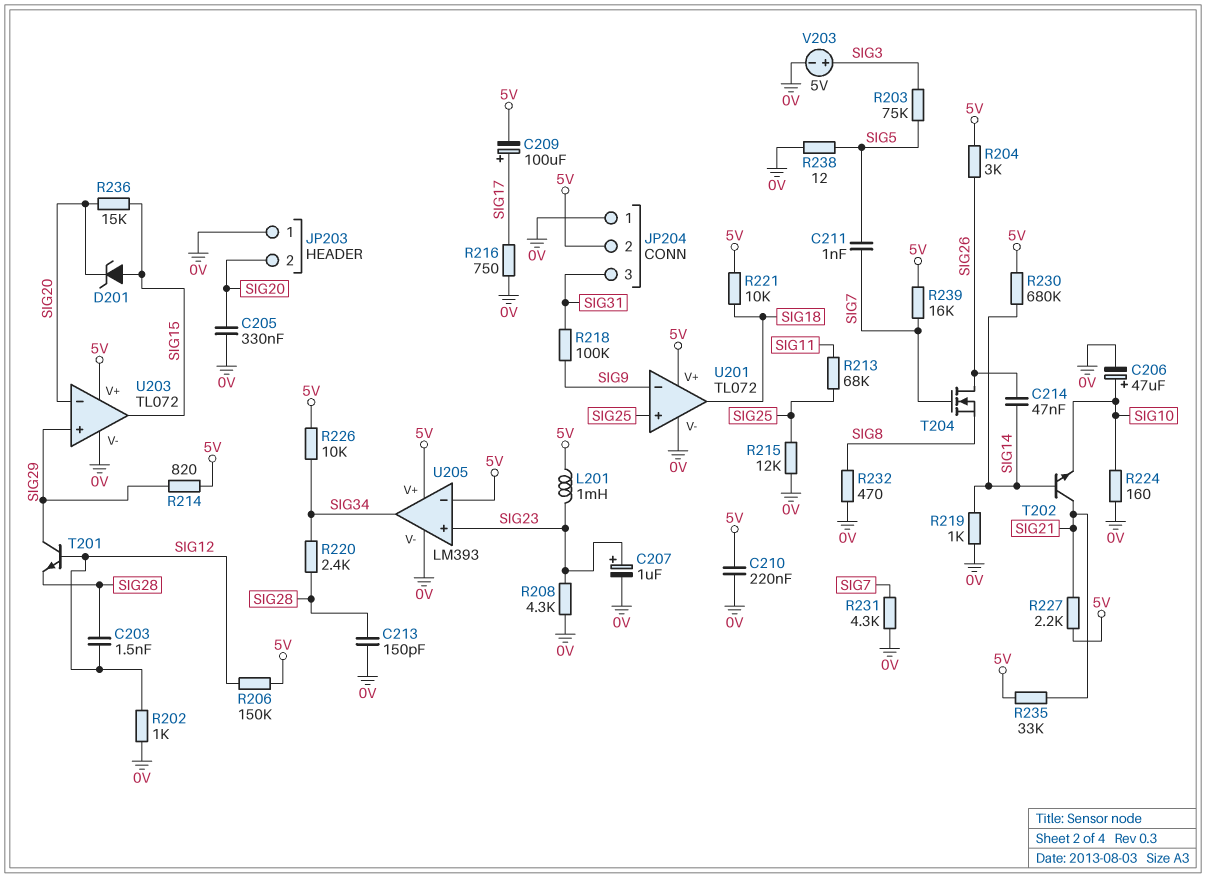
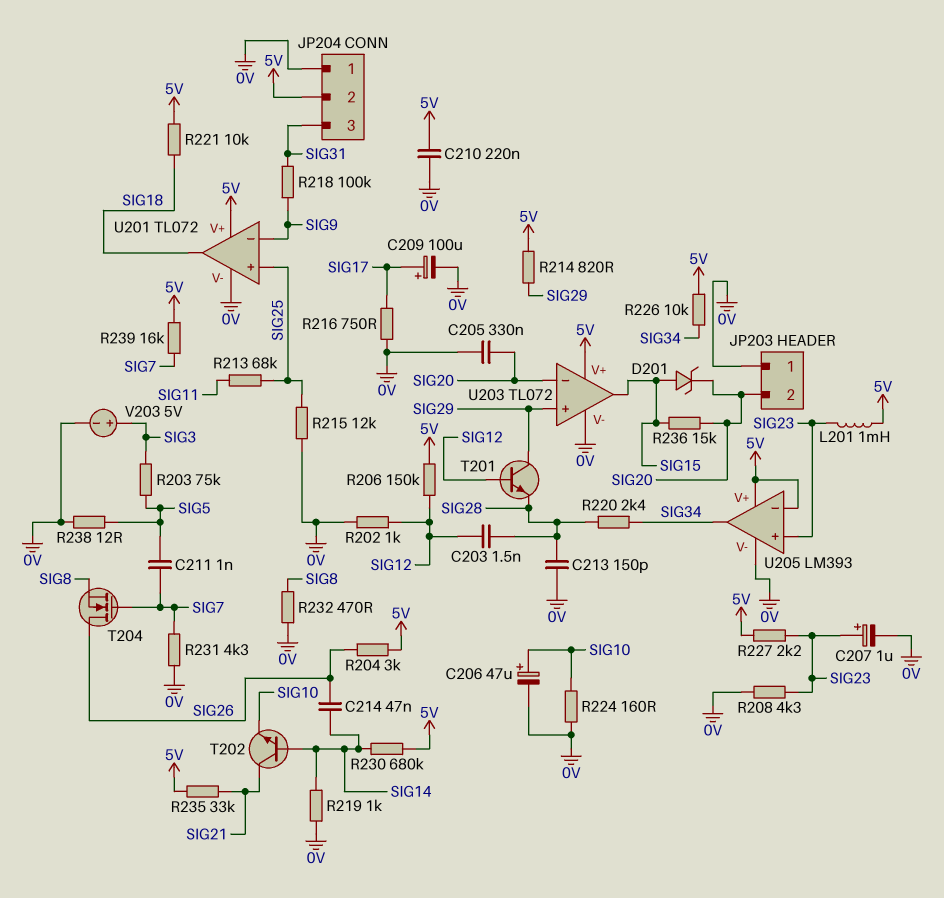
C209: 100uF (plus SIG17, minus 5V) -> 100uF (plus SIG17, minus 0V)
R227: 2.2k (5V, SIG21) -> 2.2k (5V, SIG23)

